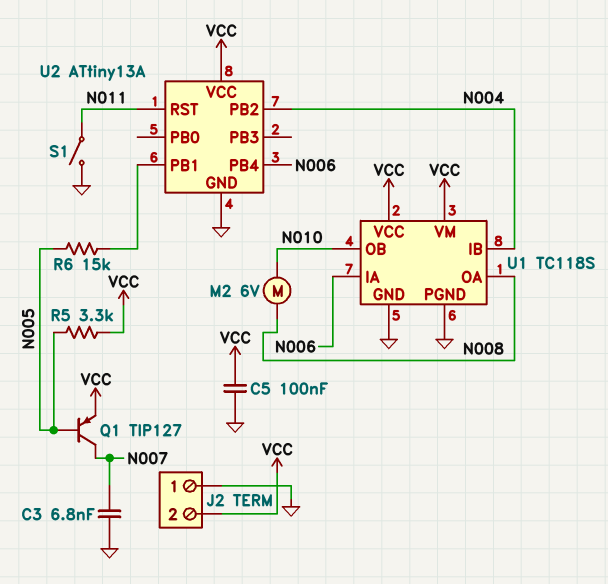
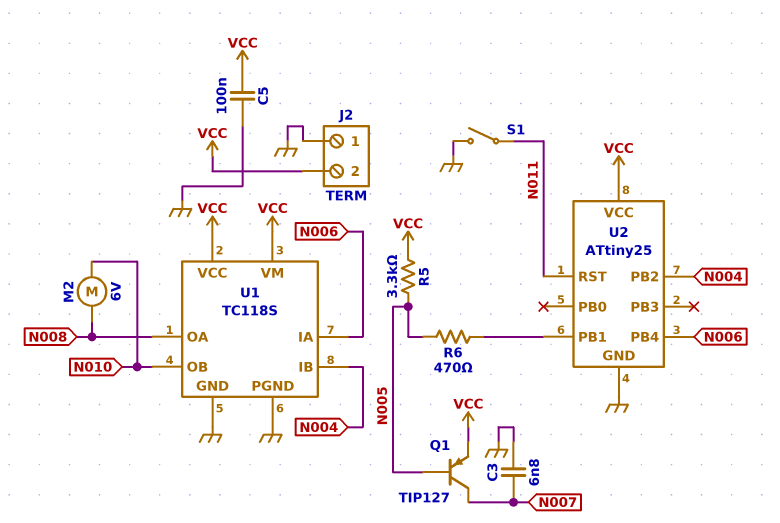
R6: 15k (N005, U2/PB1) -> 470 (N005, U2/PB1)
U2: ATtiny13A -> ATtiny25

